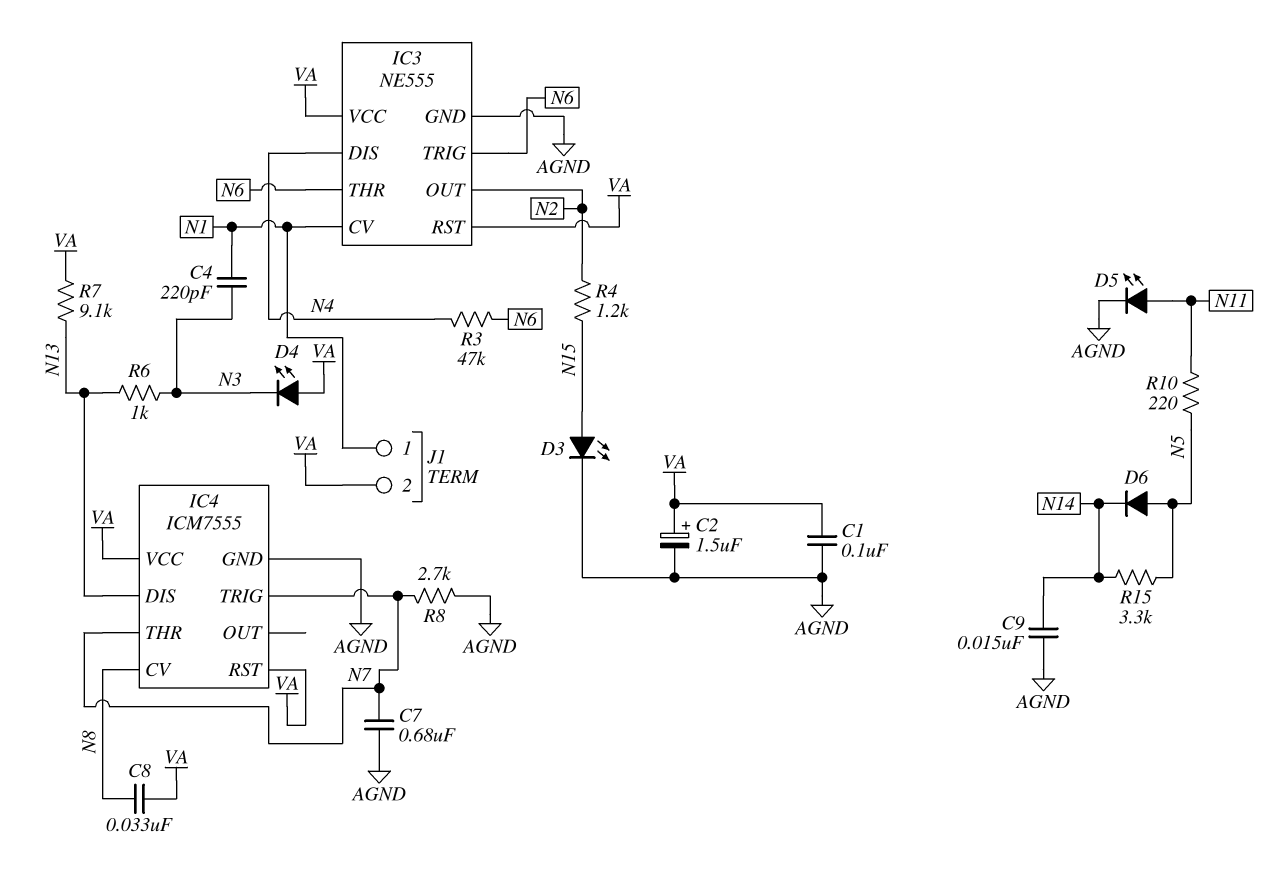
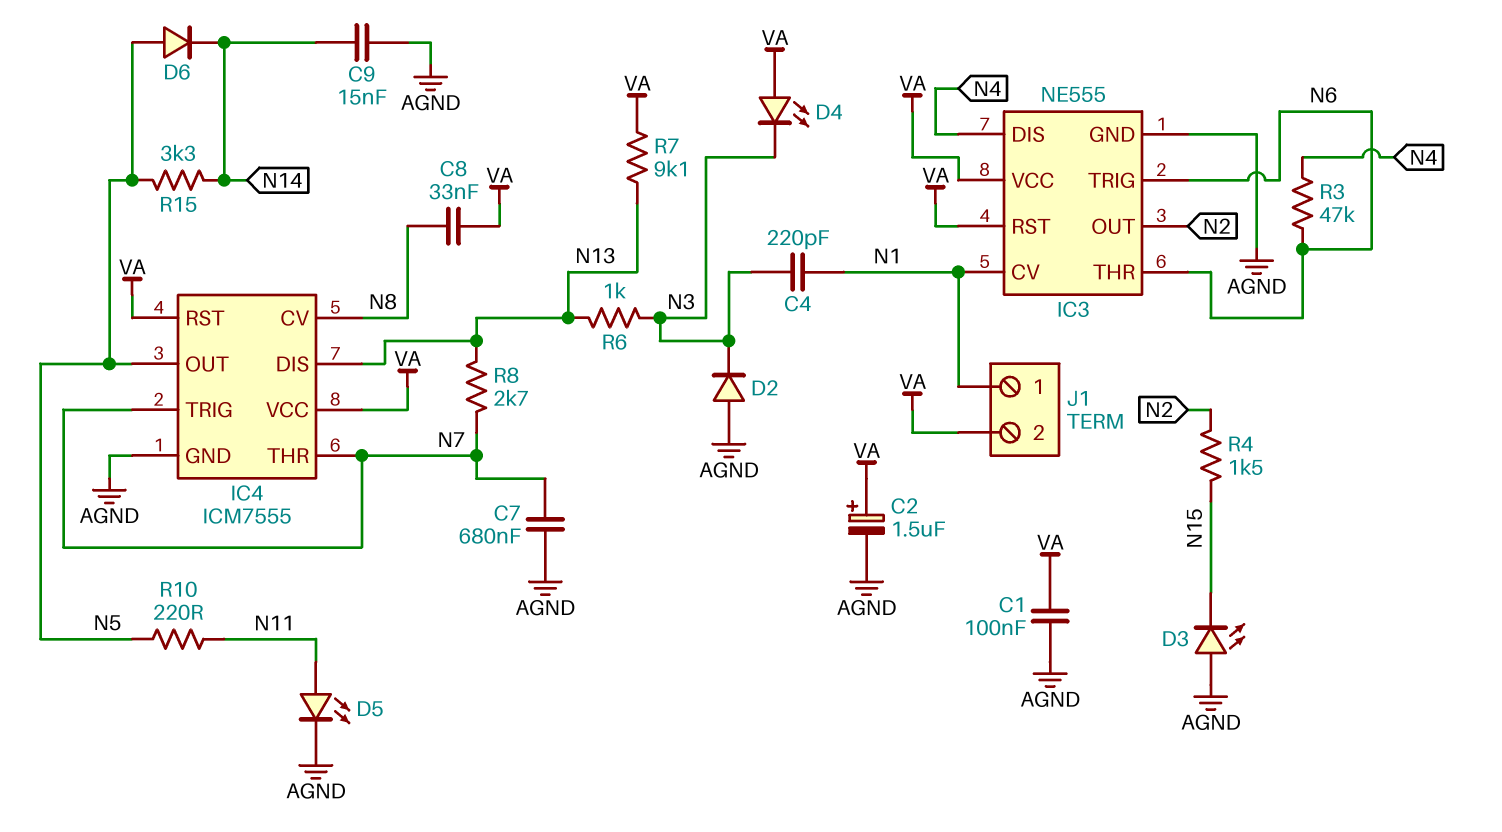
D2: none -> diode (A AGND, K N3)
D3: LED (A N15, K AGND) -> LED (A AGND, K N15)
IC4 pin OUT: none -> N5
R4: 1.2k (N2, N15) -> 1.5k (N2, N15)
R8: 2.7k (AGND, N7) -> 2.7k (N7, N13)

